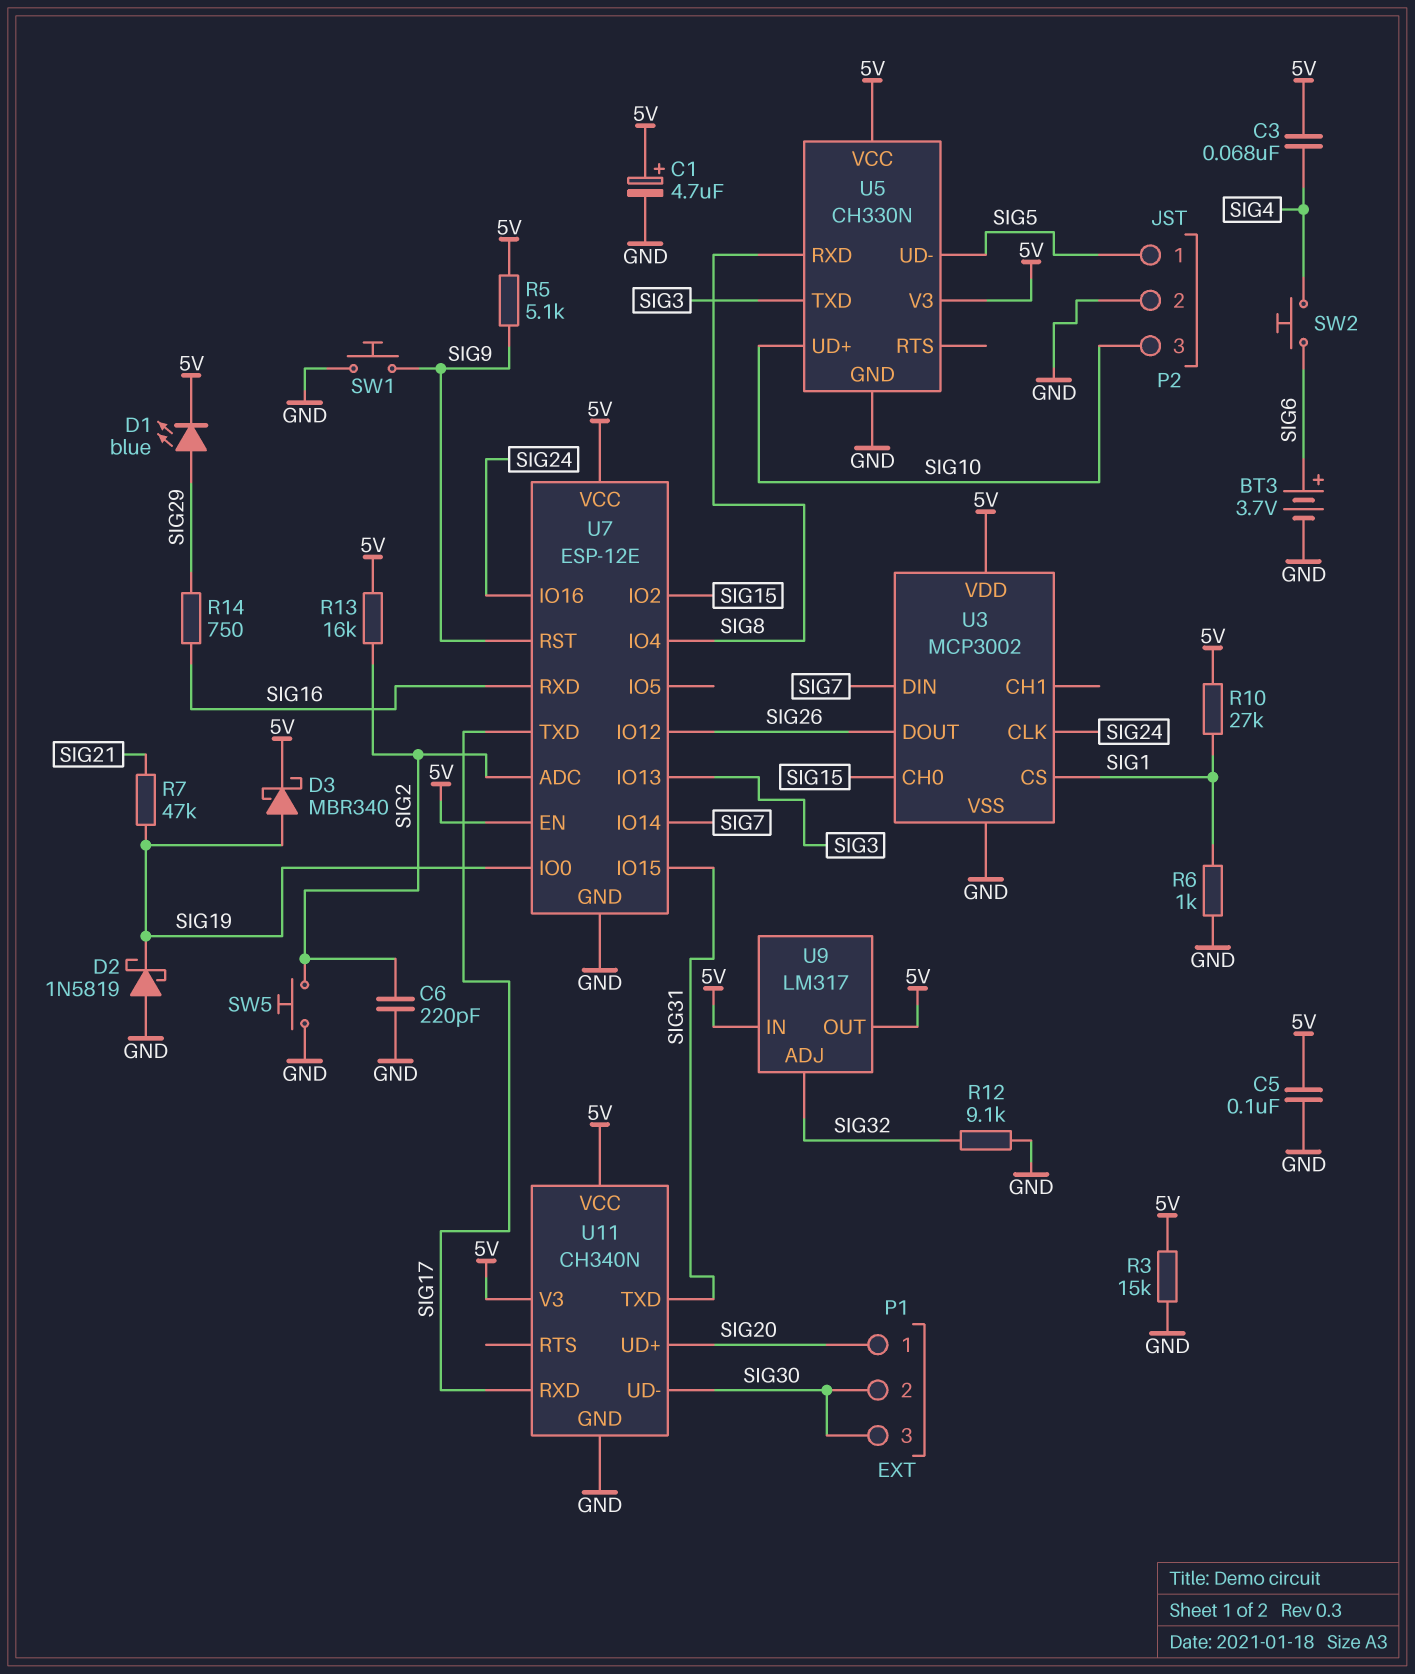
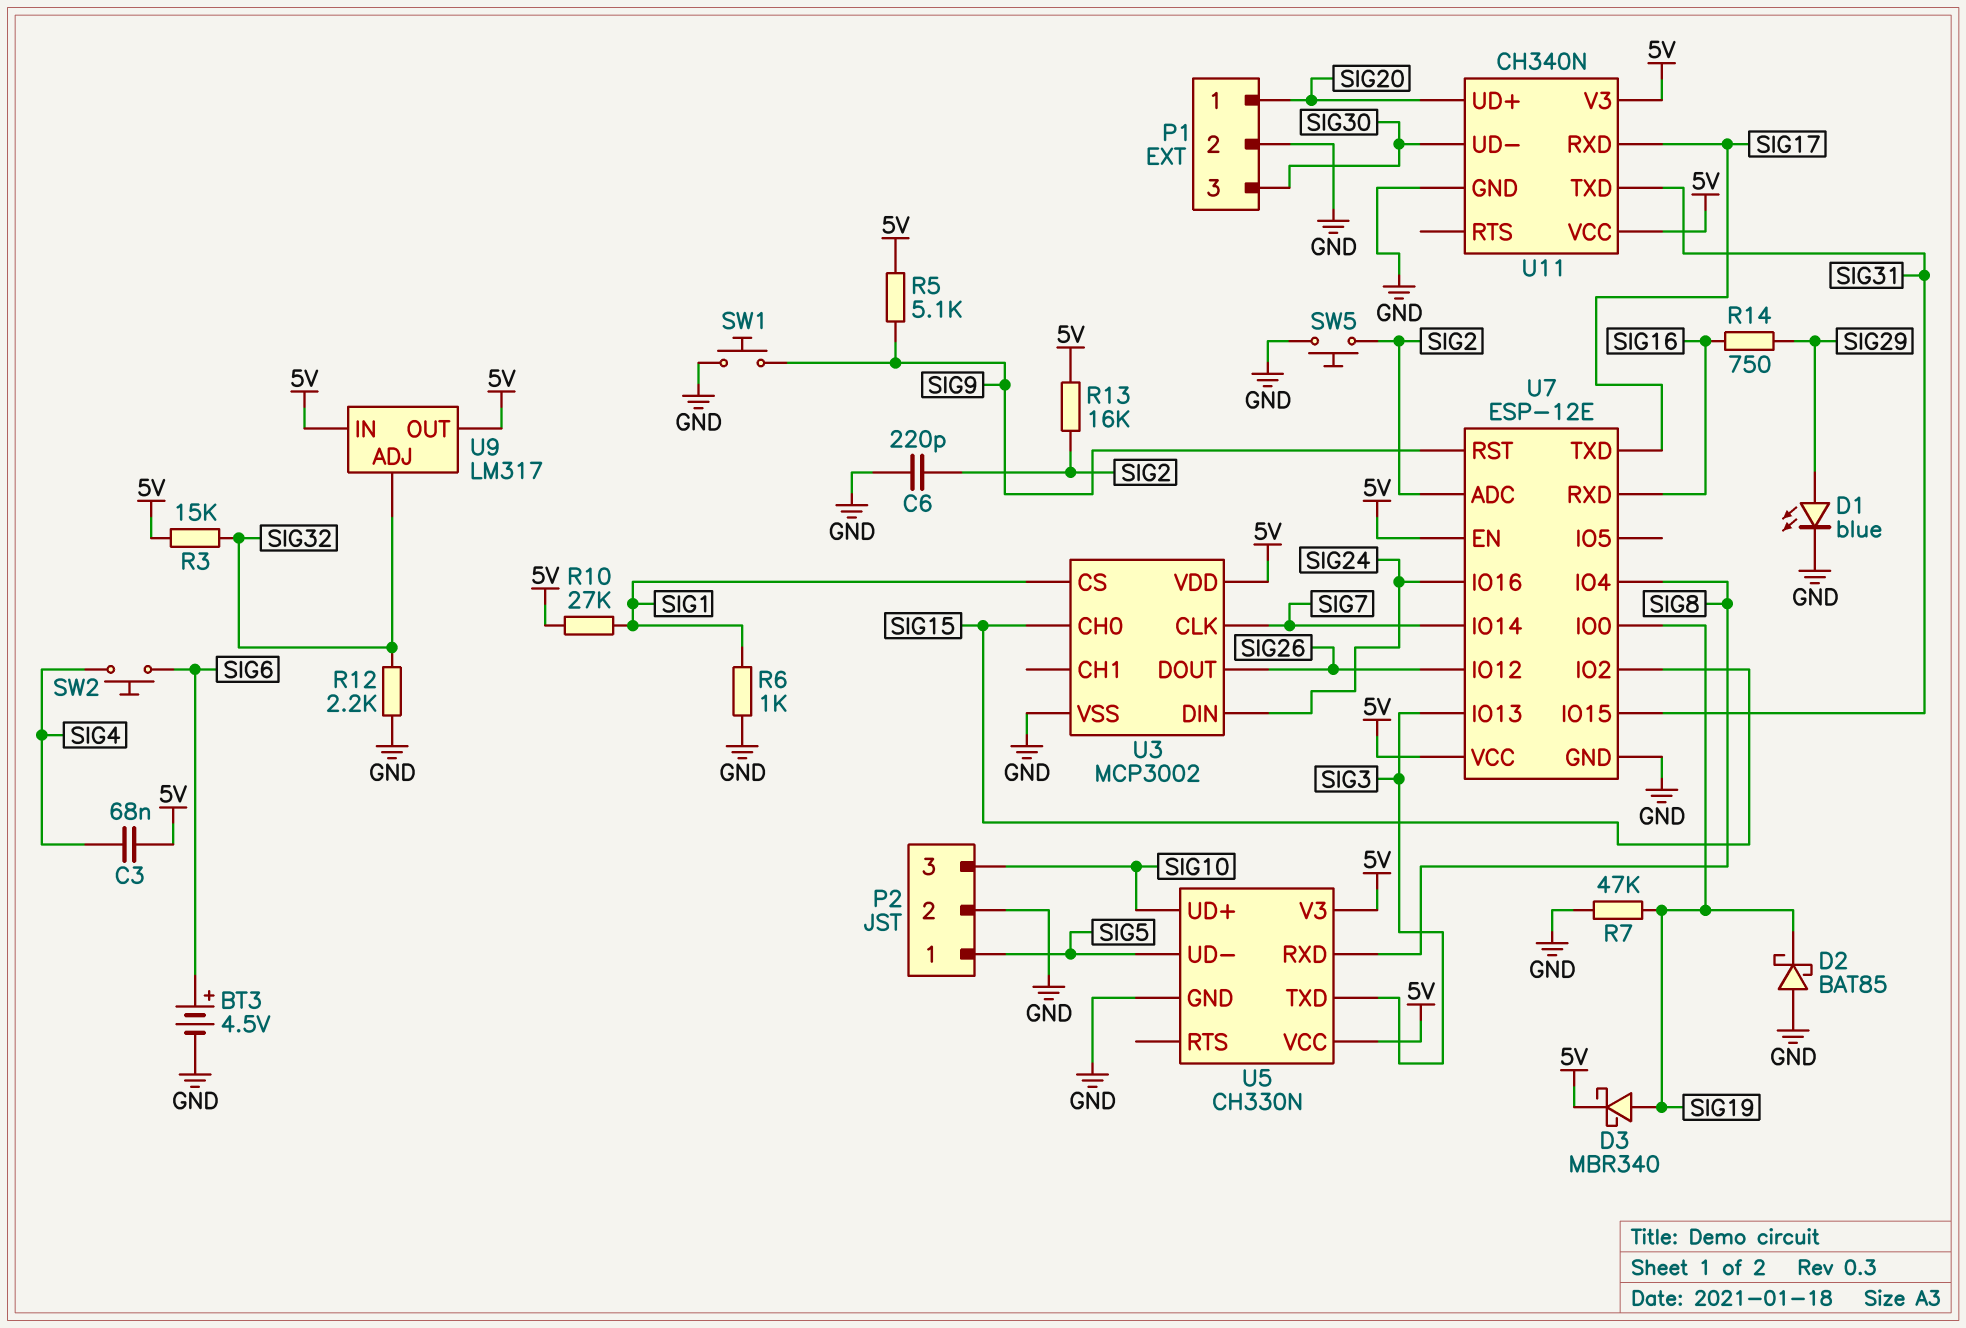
BT3: 3.7V (plus SIG6, minus GND) -> 4.5V (plus SIG6, minus GND)
C1: 4.7uF (plus 5V, minus GND) -> none
C5: 100nF (5V, GND) -> none
D1: LED blue (A SIG29, K 5V) -> LED blue (A SIG29, K GND)
D2: schottky 1N5819 (A GND, K SIG19) -> schottky BAT85 (A GND, K SIG19)
P1 pin 2: SIG30 -> GND
R3: 15k (5V, GND) -> 15k (5V, SIG32)
R7: 47k (SIG19, SIG21) -> 47k (GND, SIG19)
R12: 9.1k (GND, SIG32) -> 2.2k (GND, SIG32)
U3 pin CLK: SIG24 -> SIG7
U3 pin DIN: SIG7 -> SIG24

